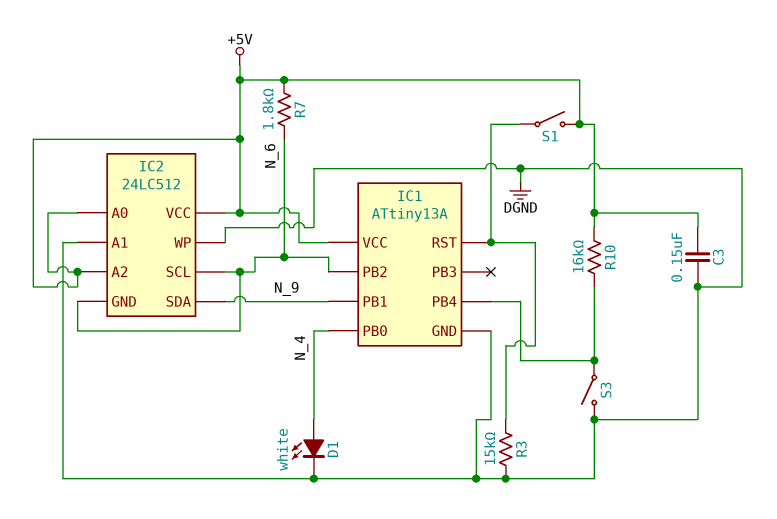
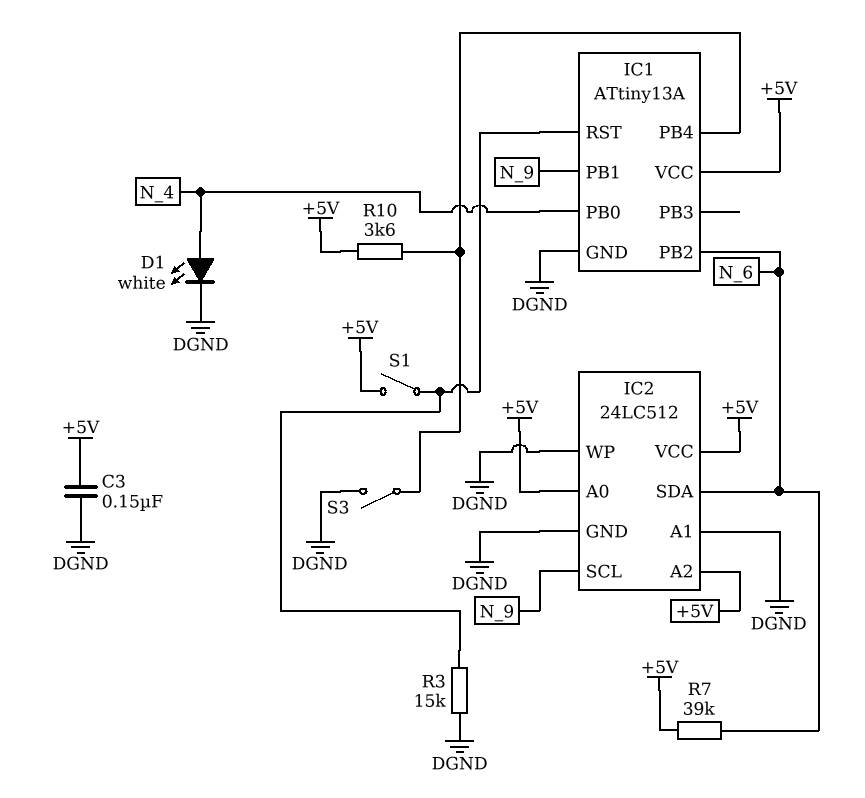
IC2 pin GND: N_6 -> DGND
IC2 pin SCL: N_6 -> N_9
IC2 pin SDA: N_9 -> N_6
R7: 1.8k (+5V, N_6) -> 39k (+5V, N_6)
R10: 16k (+5V, IC1/PB4) -> 3.6k (+5V, IC1/PB4)

